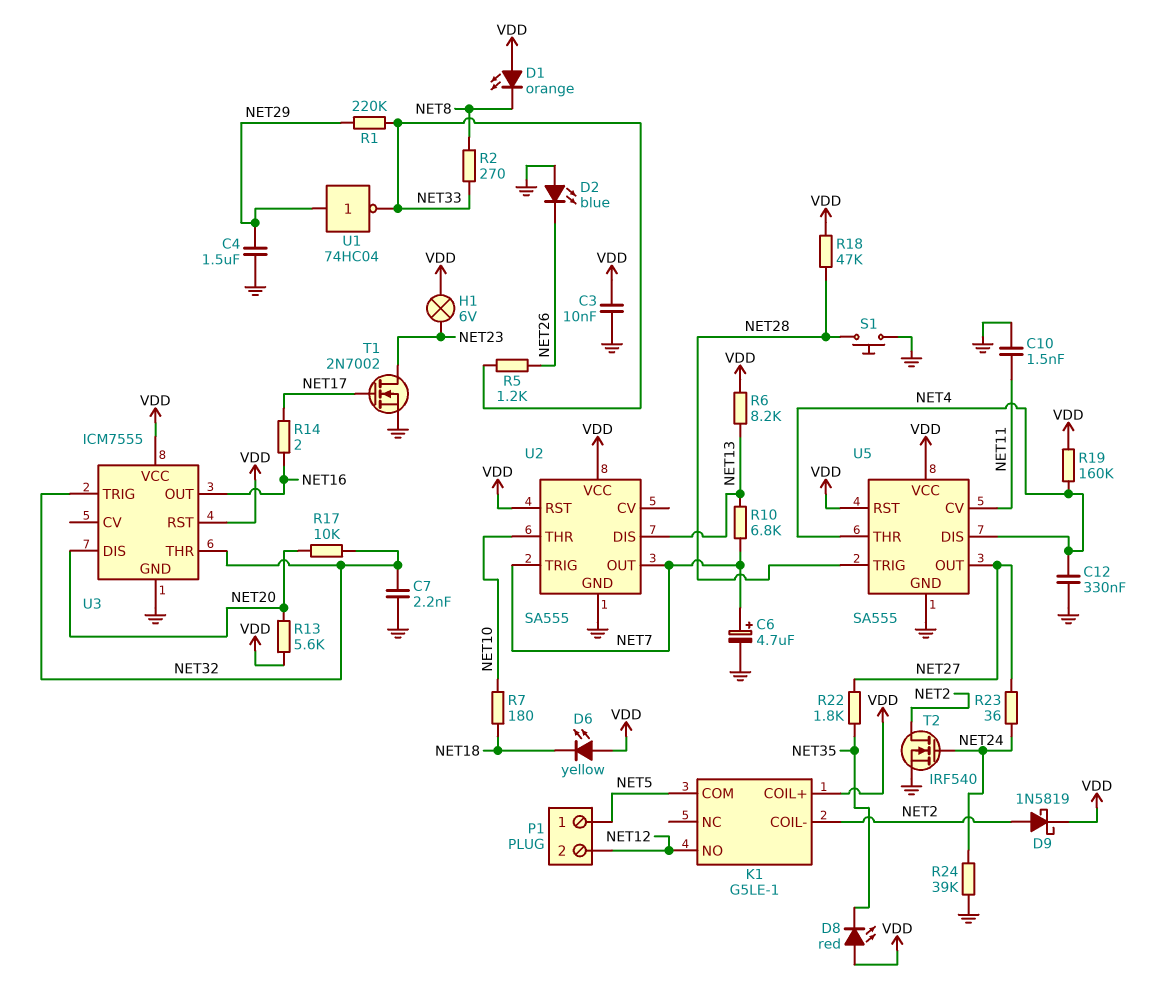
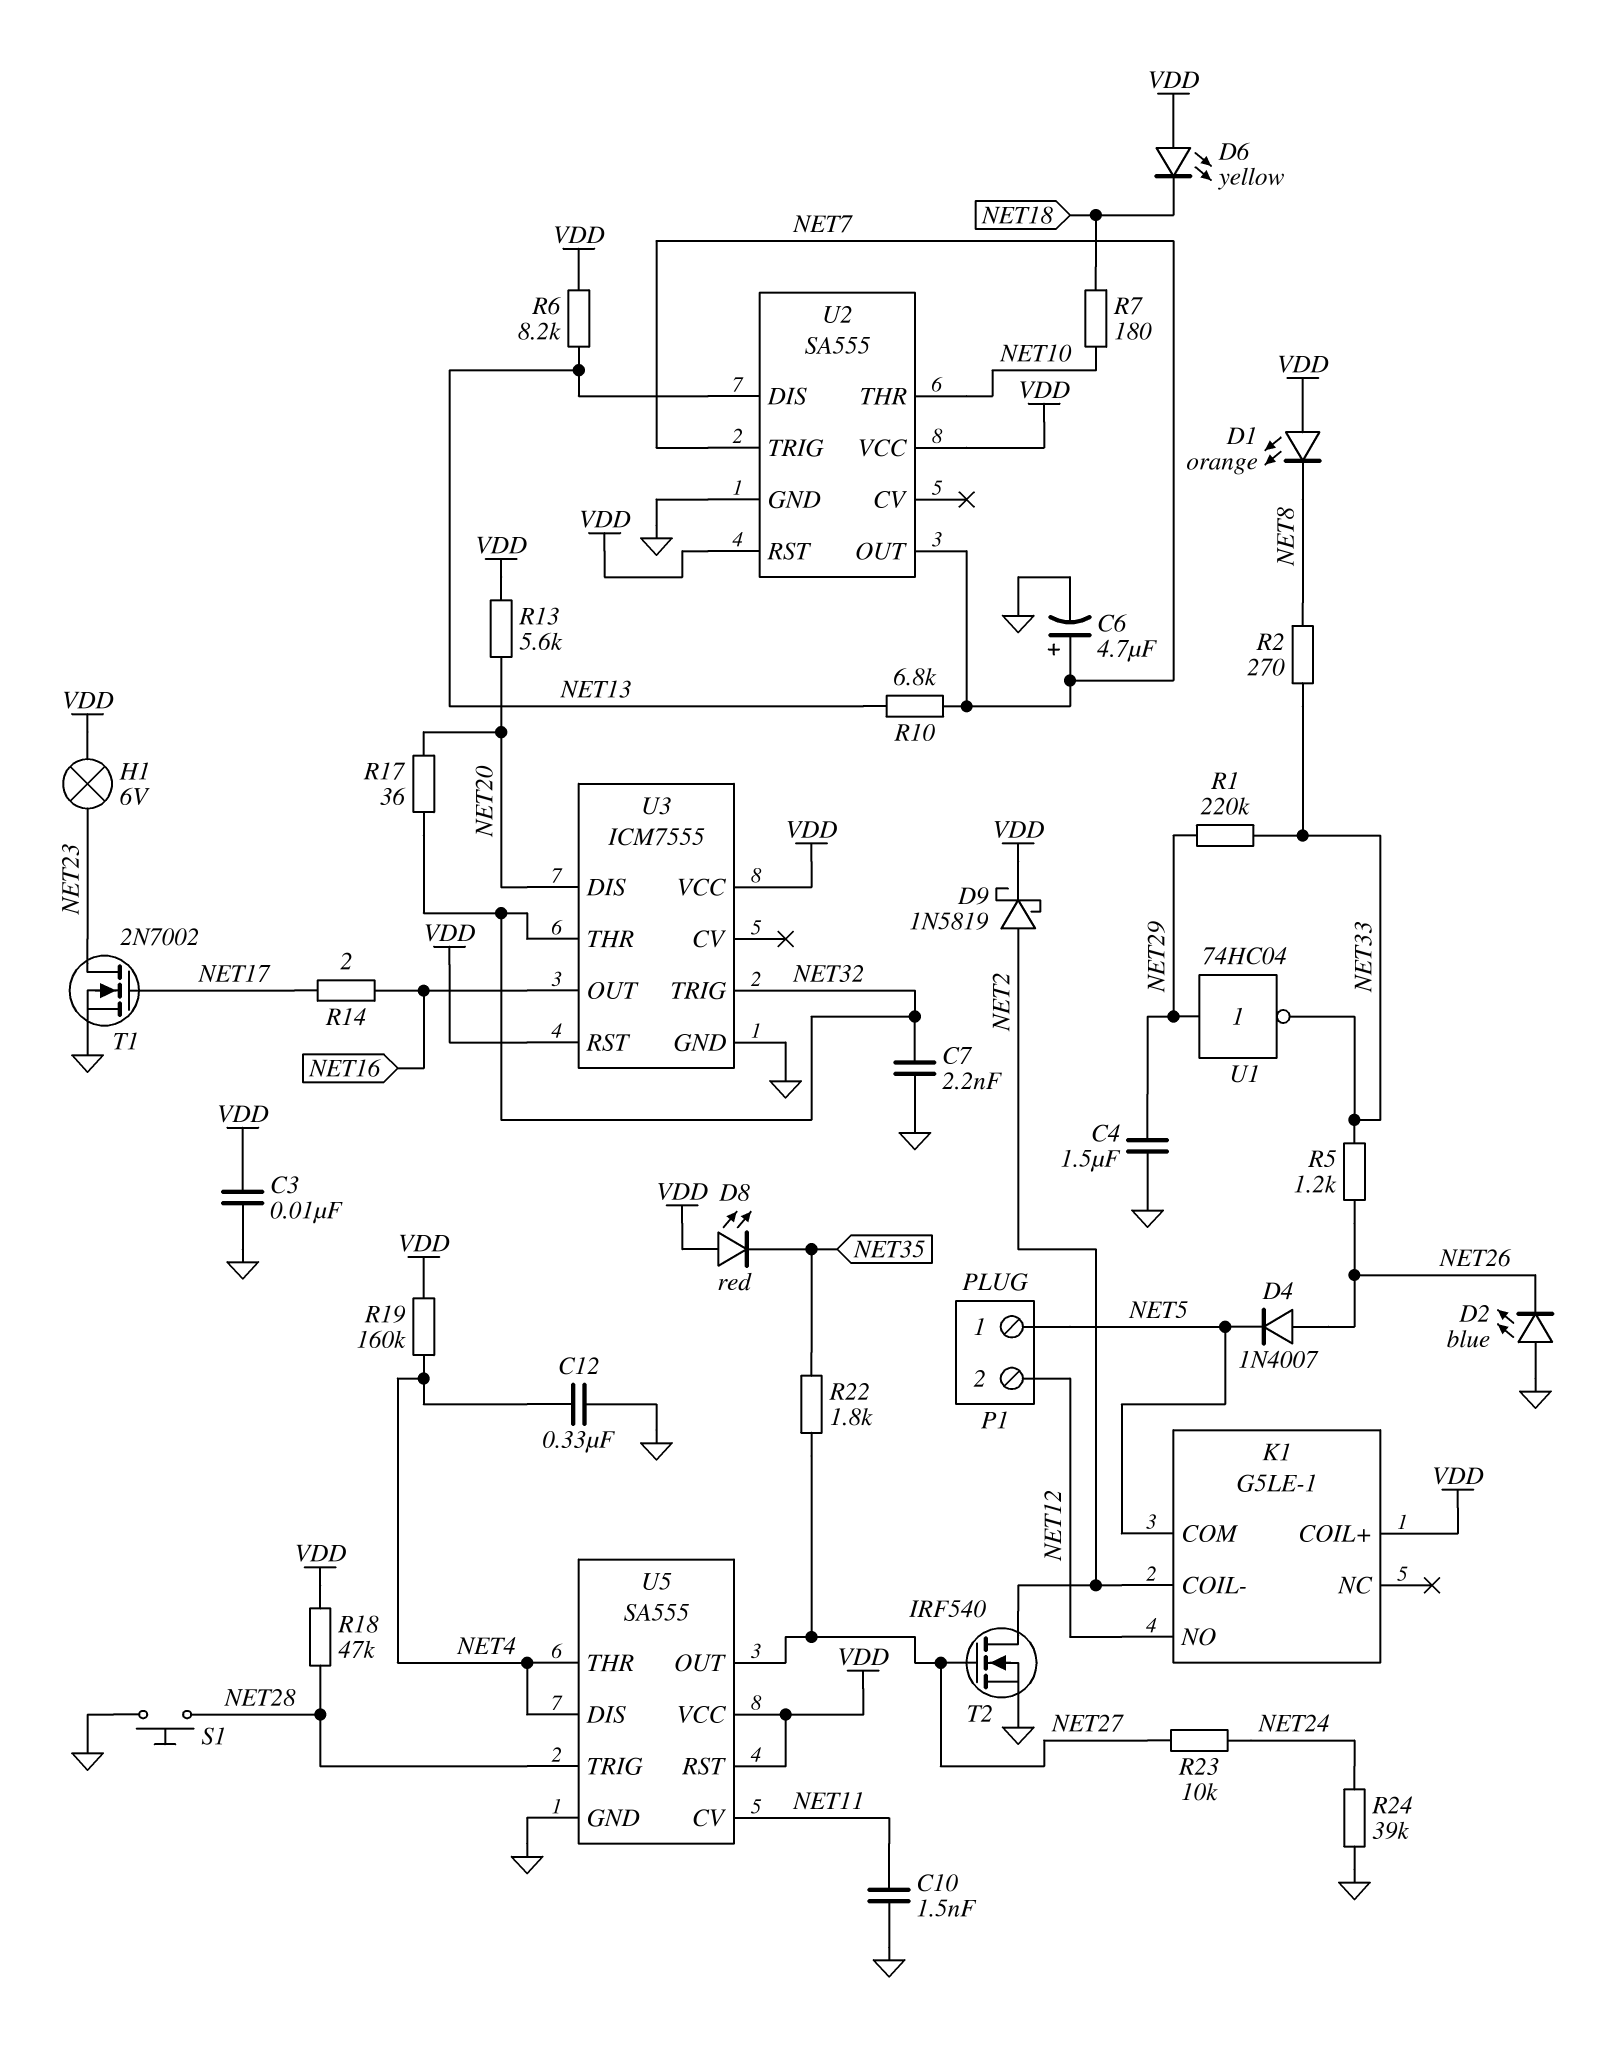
D4: none -> diode 1N4007 (A NET26, K NET5)
R17: 10k (NET20, NET32) -> 36 (NET20, NET32)
R23: 36 (NET24, NET27) -> 10k (NET24, NET27)
T2: NMOS IRF540 (G NET24, D NET2, S GND) -> NMOS IRF540 (G NET27, D NET2, S GND)

